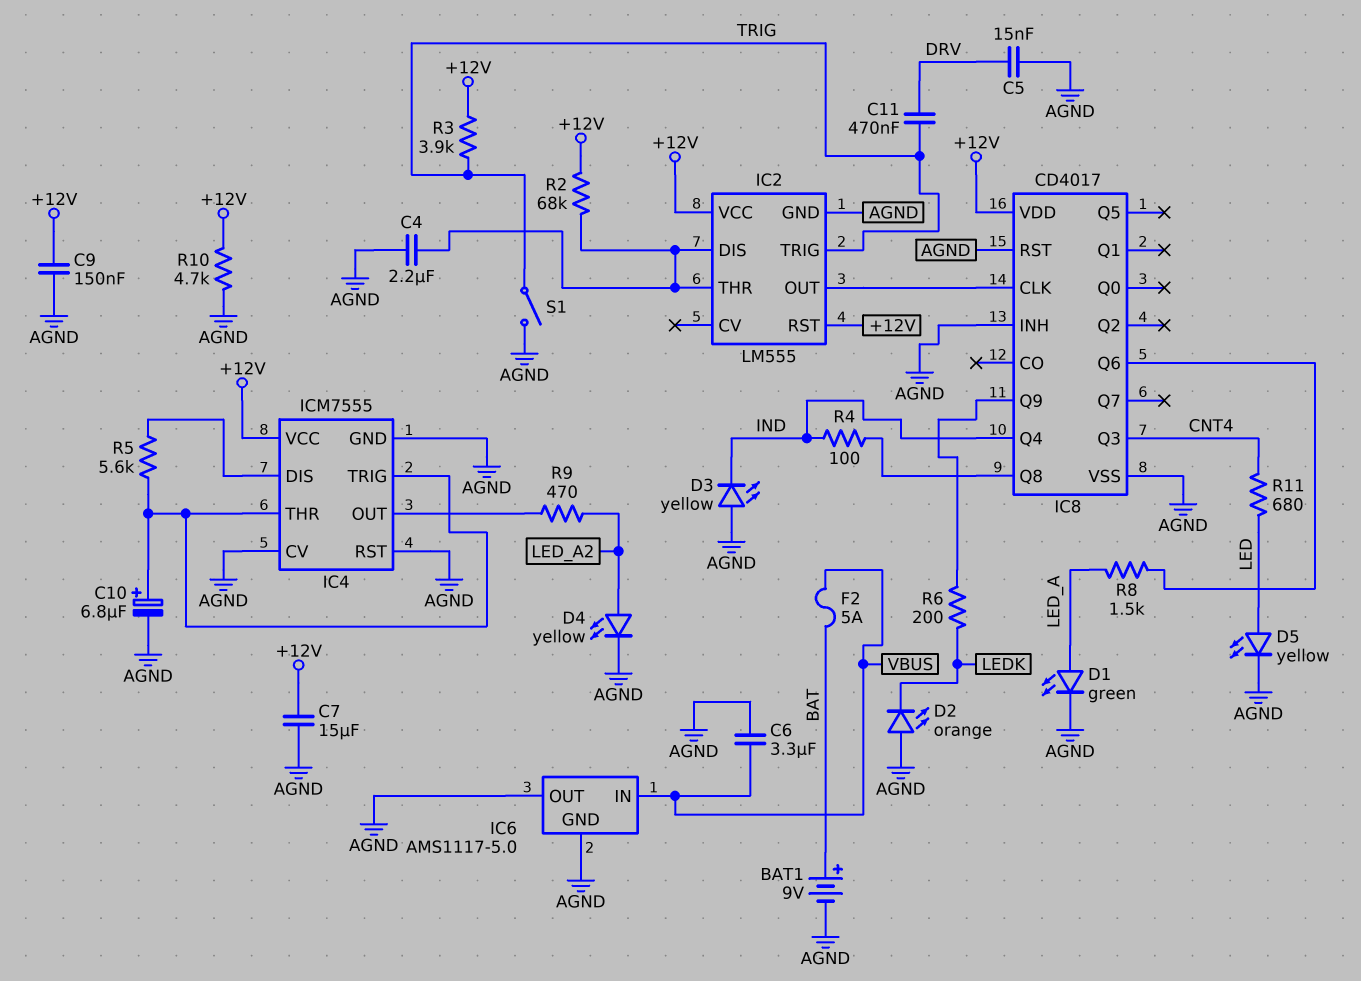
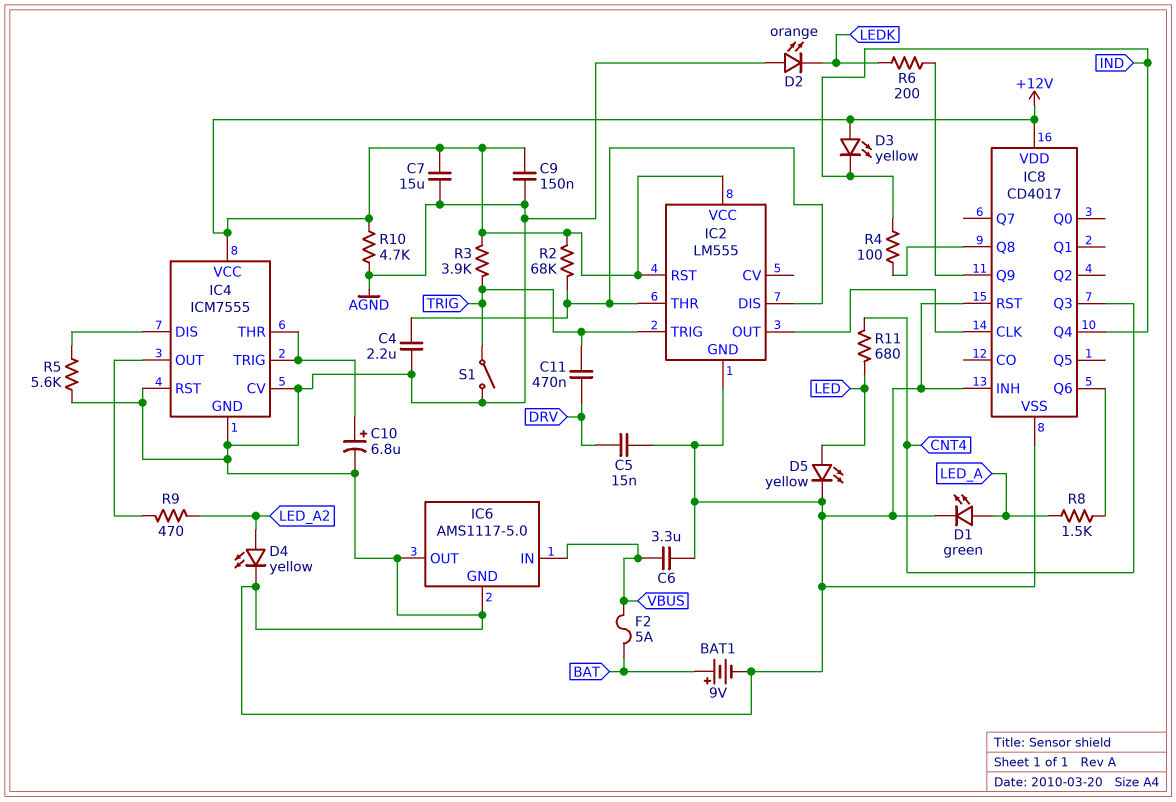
D3: LED yellow (A AGND, K IND) -> LED yellow (A +12V, K IND)
R5: 5.6k (IC4/DIS, IC4/THR) -> 5.6k (AGND, IC4/DIS)

